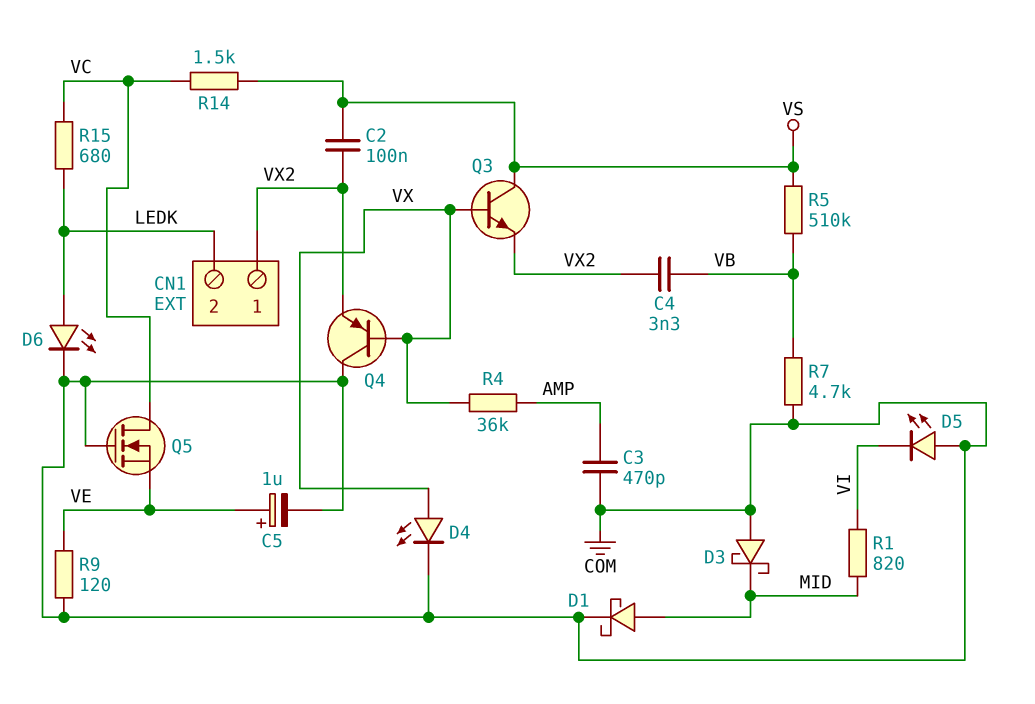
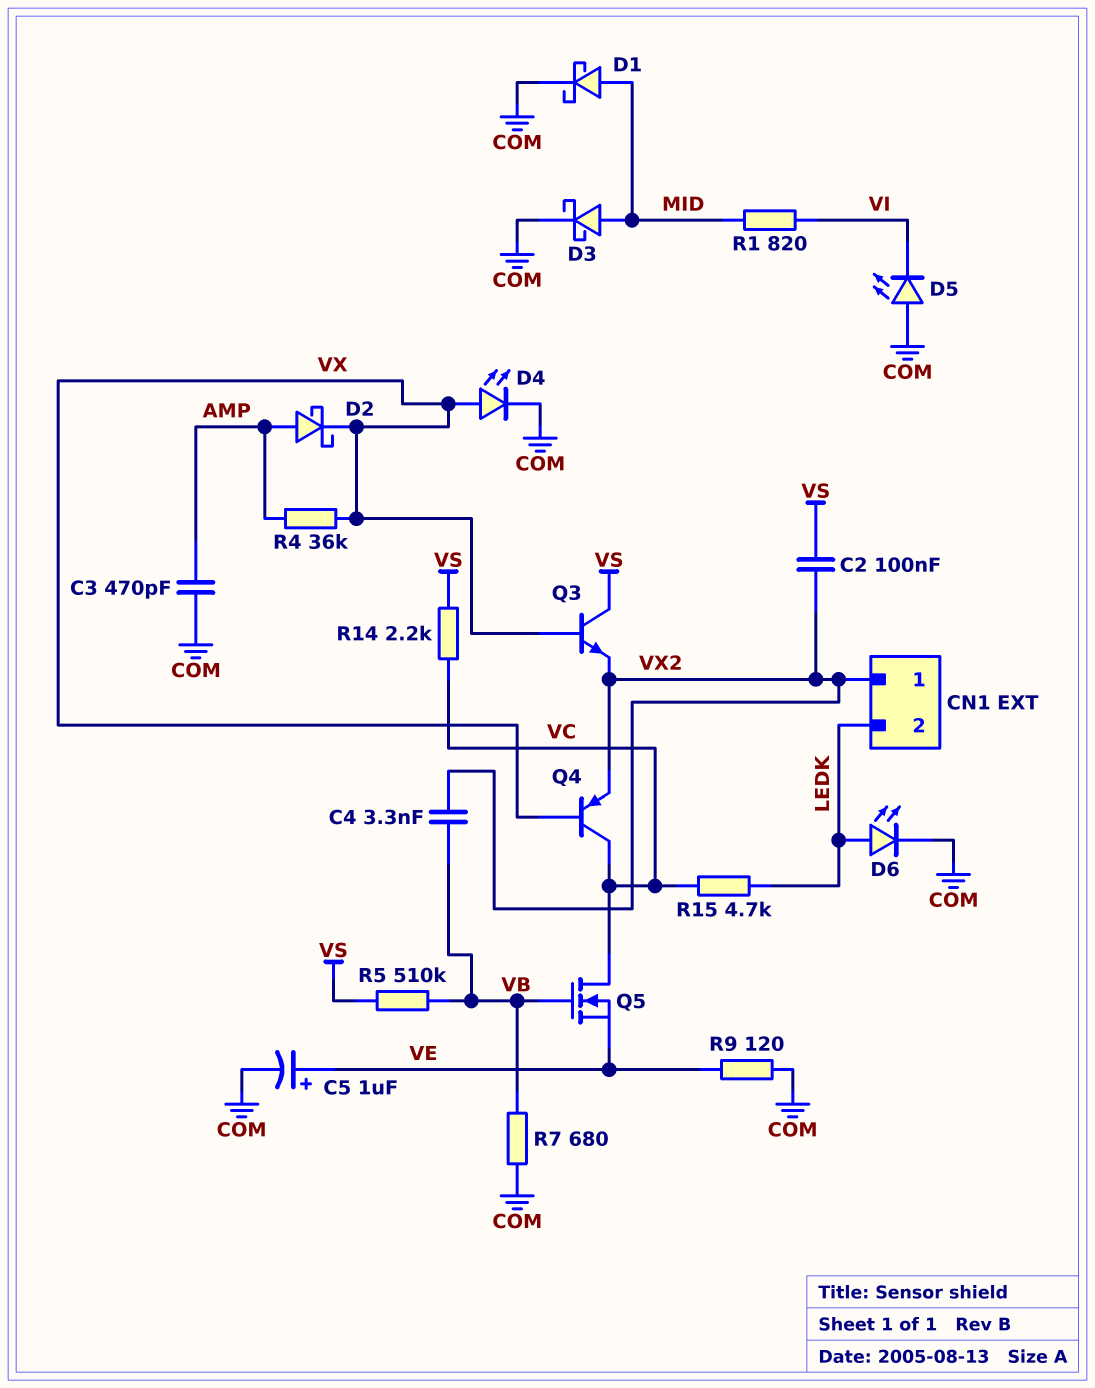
D2: none -> schottky (A AMP, K VX)
D3: schottky (A COM, K MID) -> schottky (A MID, K COM)
Q4: PNP (B VX, C COM, E VX2) -> PNP (B VX, C VC, E VX2)
Q5: NMOS (G COM, D VC, S VE) -> NMOS (G VB, D VC, S VE)
R7: 4.7k (COM, VB) -> 680 (COM, VB)
R14: 1.5k (VC, VS) -> 2.2k (VC, VS)
R15: 680 (LEDK, VC) -> 4.7k (LEDK, VC)

